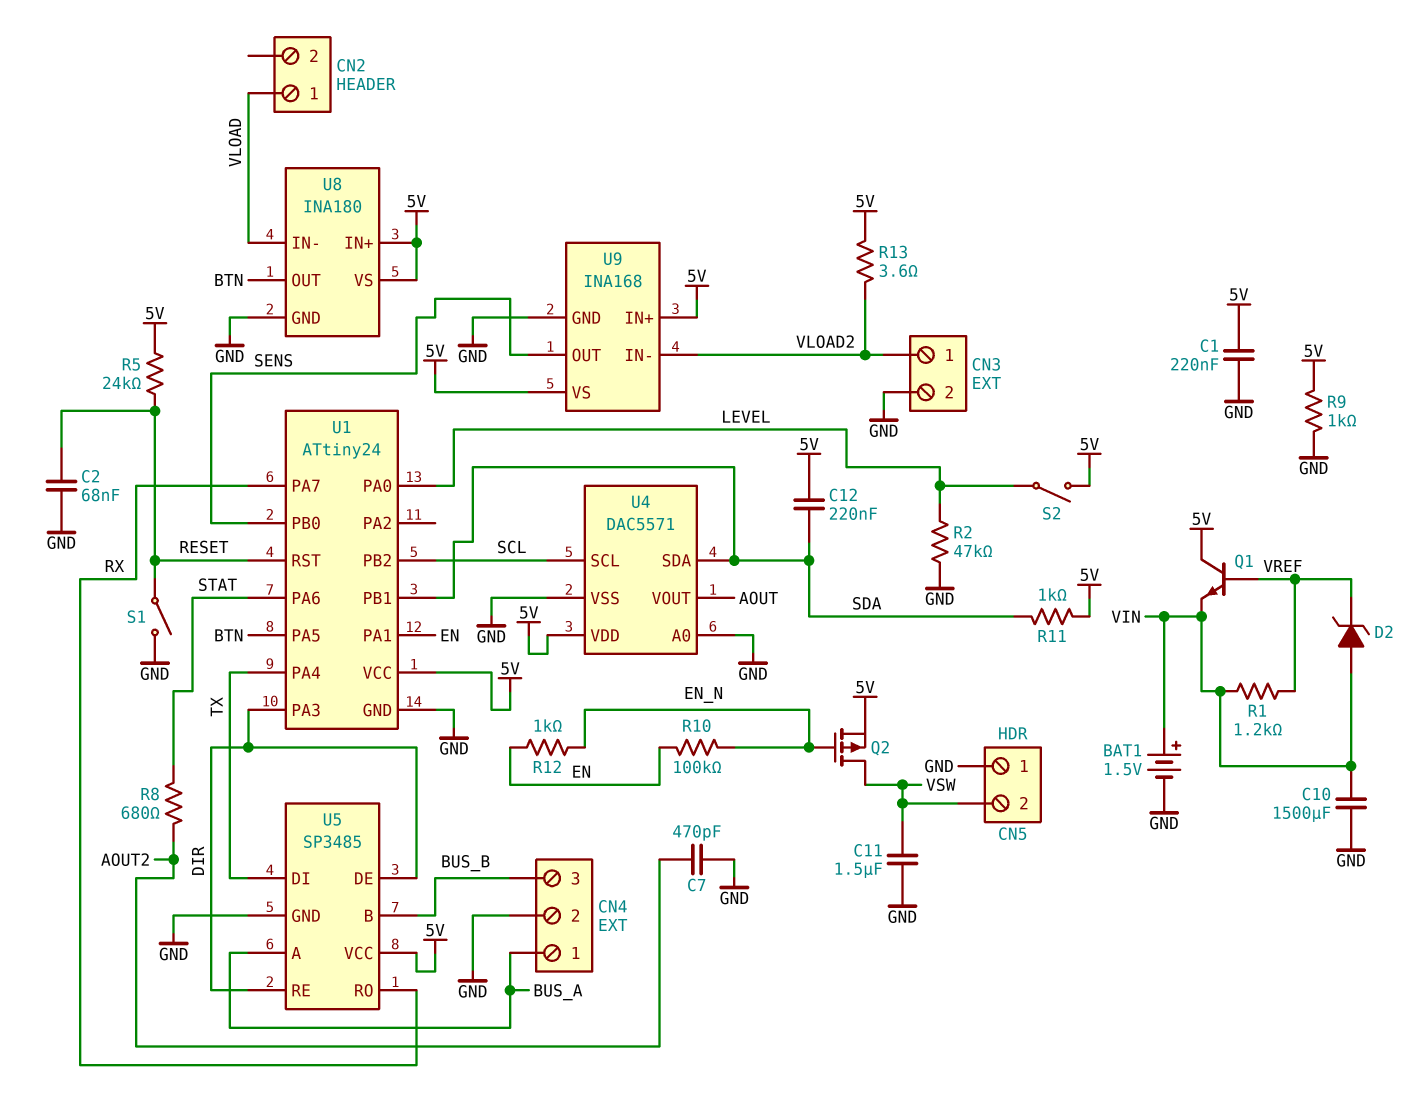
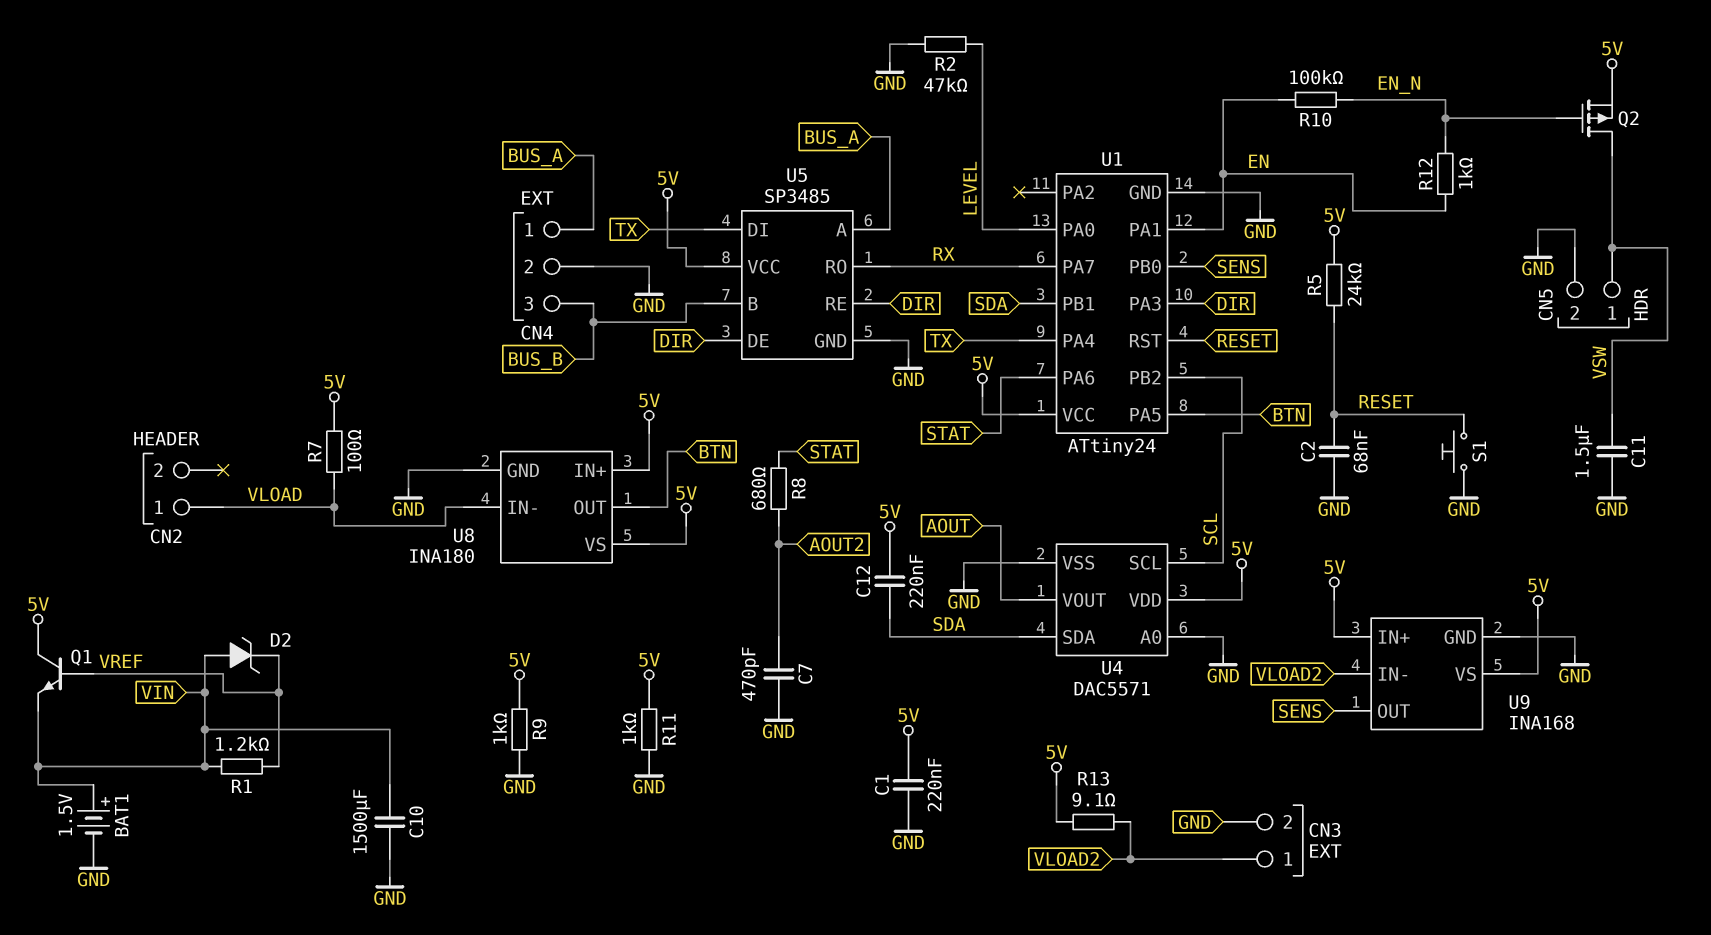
CN5 pin 1: GND -> VSW
CN5 pin 2: VSW -> GND
R7: none -> 100 (5V, VLOAD)
R11: 1k (5V, SDA) -> 1k (5V, GND)
R13: 3.6 (5V, VLOAD2) -> 9.1 (5V, VLOAD2)
S1: switch (GND, RESET) -> button (GND, RESET)
S2: switch (5V, LEVEL) -> none

